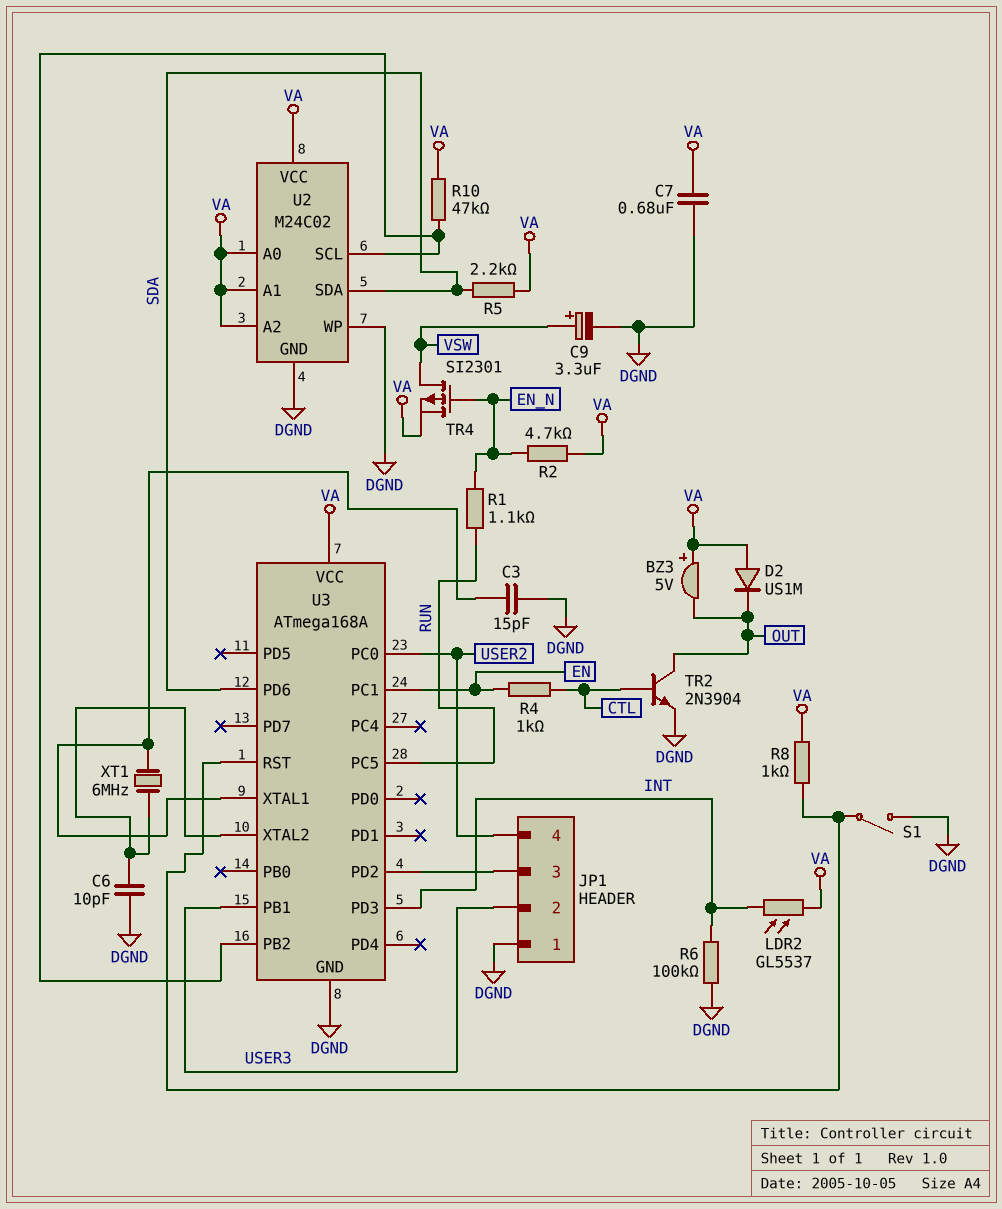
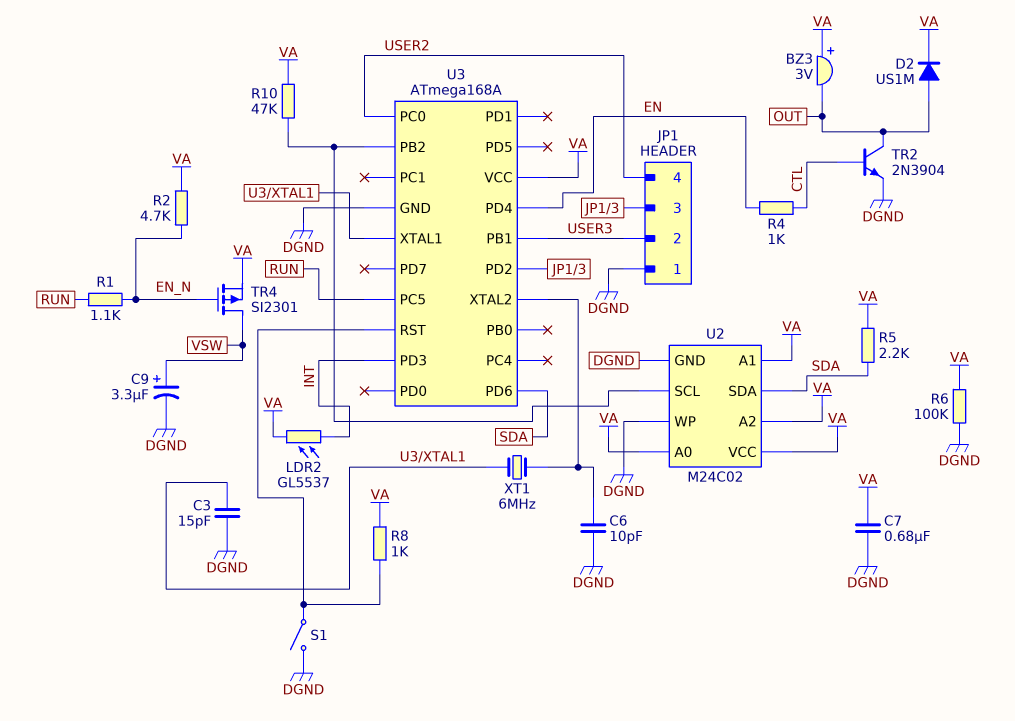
BZ3: buzzer 5V (plus VA, minus OUT) -> buzzer 3V (plus VA, minus OUT)
D2: diode US1M (A VA, K OUT) -> diode US1M (A OUT, K VA)
R6: 100k (DGND, INT) -> 100k (DGND, VA)
U3 pin PC1: EN -> none
U3 pin PD4: none -> EN

